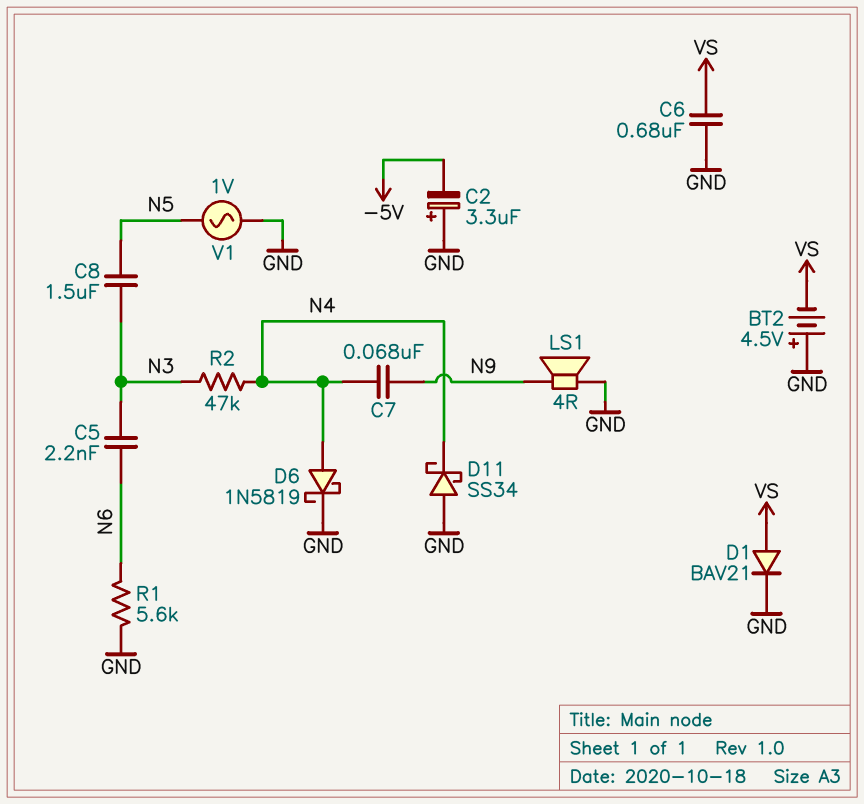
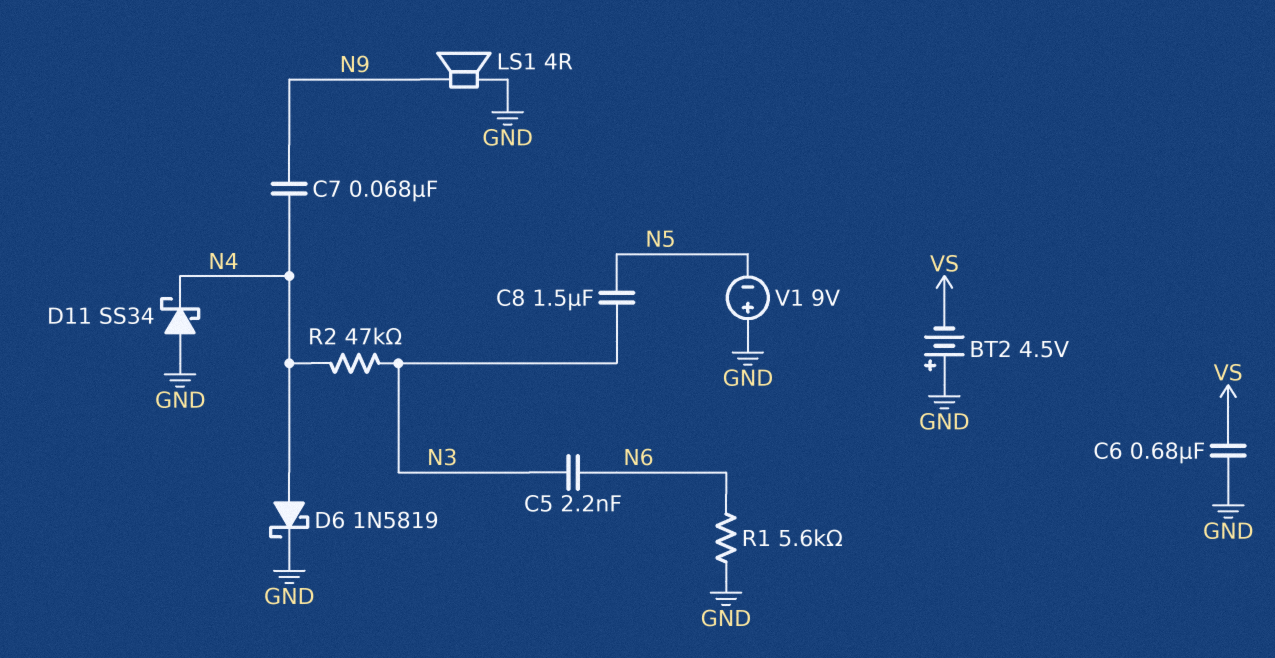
C2: 3.3uF (plus GND, minus -5V) -> none
D1: diode BAV21 (A VS, K GND) -> none
V1: AC 1V (GND, N5) -> 9V (plus GND, minus N5)

